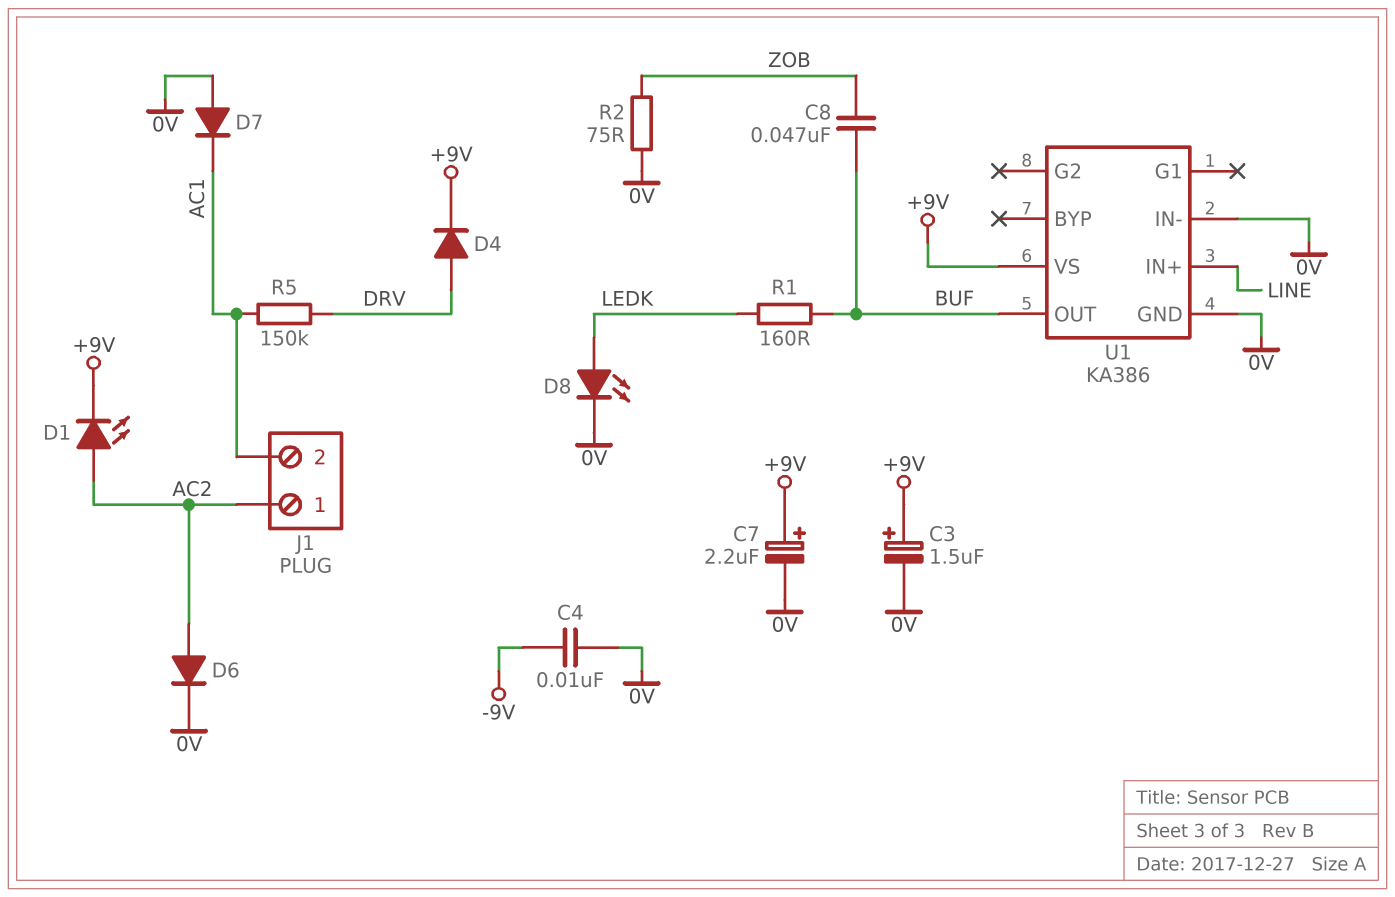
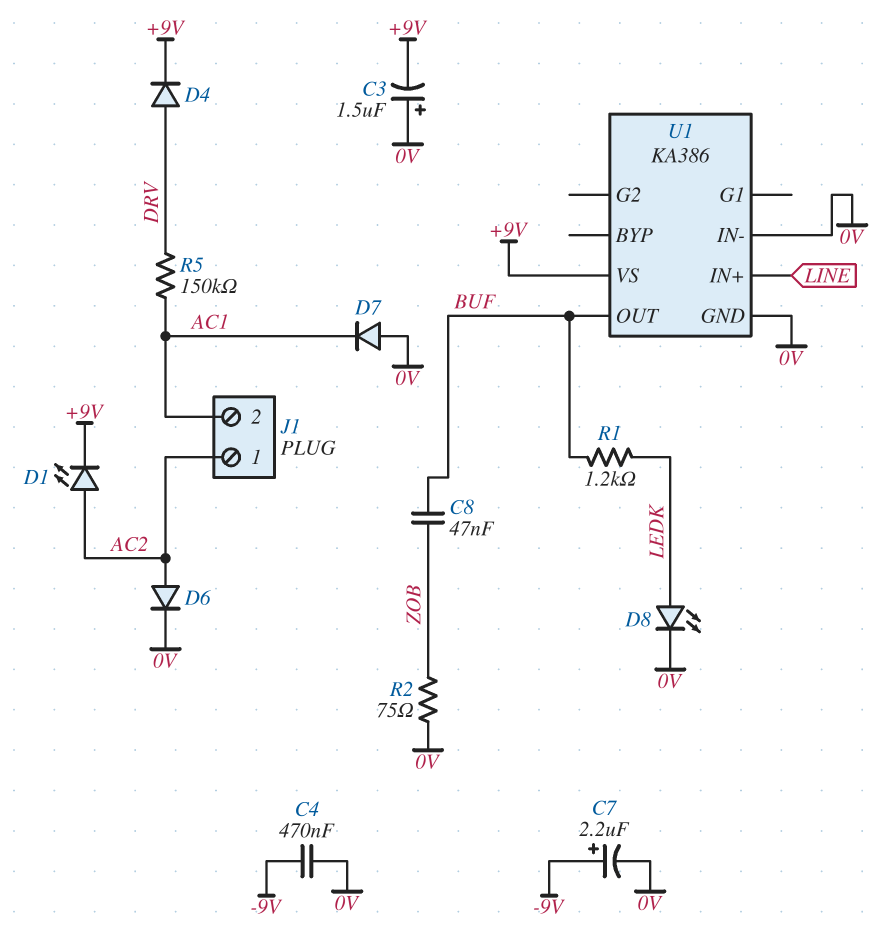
C3: 1.5uF (plus +9V, minus 0V) -> 1.5uF (plus 0V, minus +9V)
C4: 10nF (-9V, 0V) -> 470nF (-9V, 0V)
C7: 2.2uF (plus +9V, minus 0V) -> 2.2uF (plus -9V, minus 0V)
R1: 160 (BUF, LEDK) -> 1.2k (BUF, LEDK)

